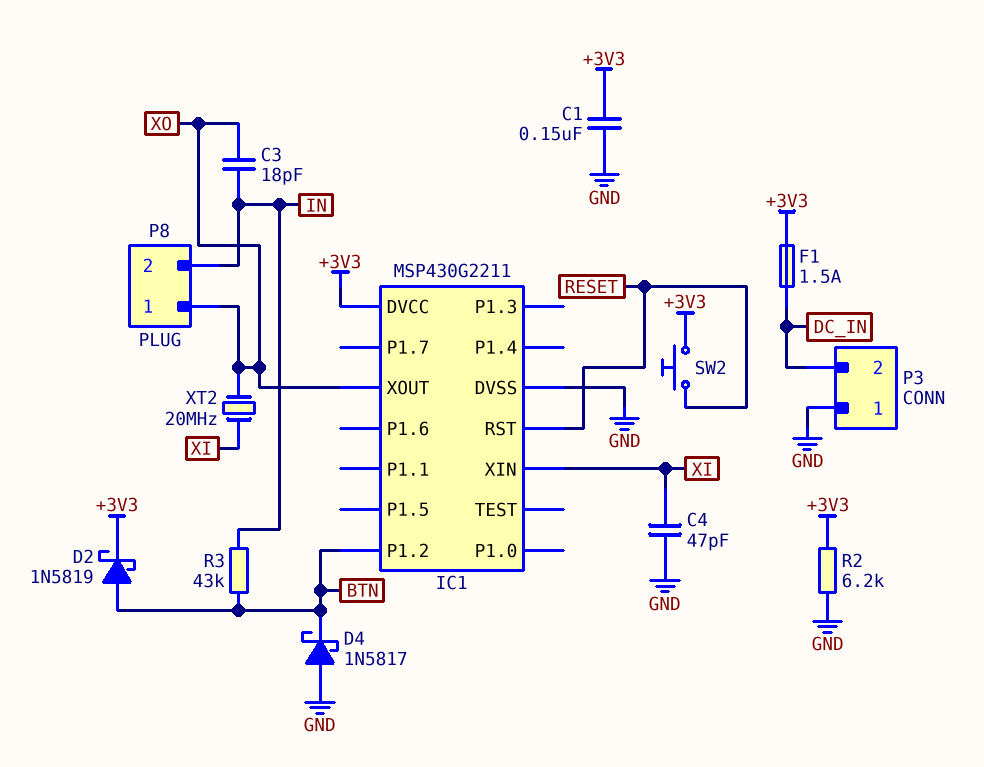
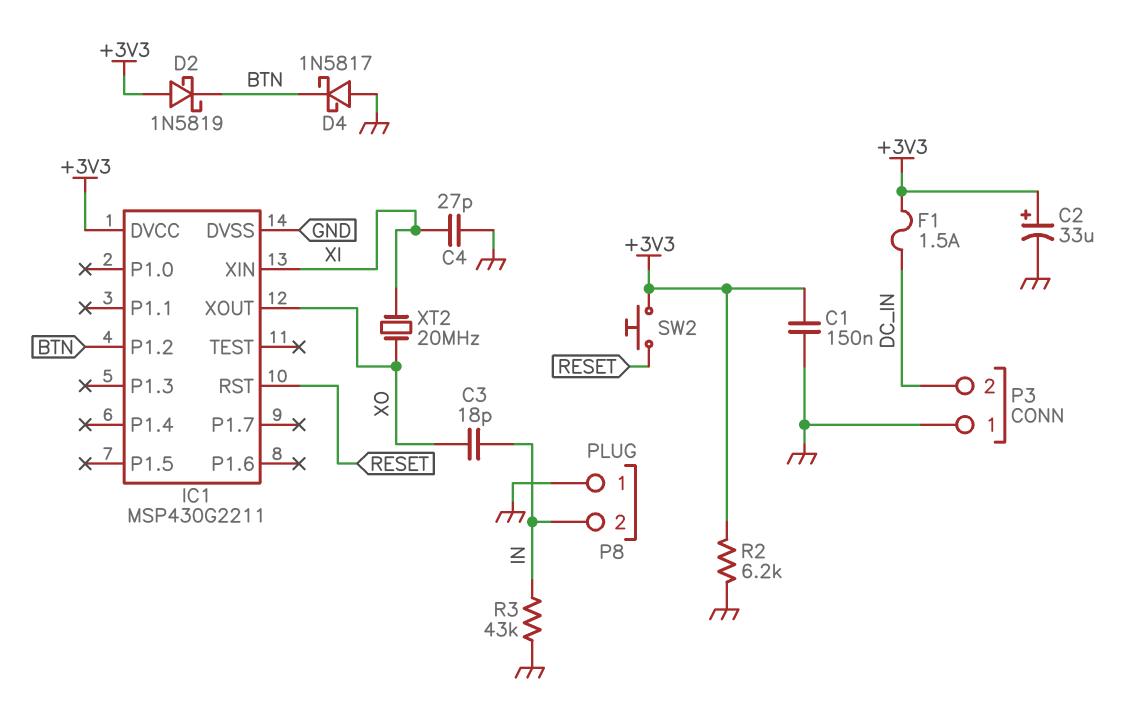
C2: none -> 33uF (plus +3V3, minus GND)
C4: 47pF (GND, XI) -> 27pF (GND, XI)
D2: schottky 1N5819 (A BTN, K +3V3) -> schottky 1N5819 (A +3V3, K BTN)
P8 pin 1: XO -> GND
R3: 43k (BTN, IN) -> 43k (GND, IN)

